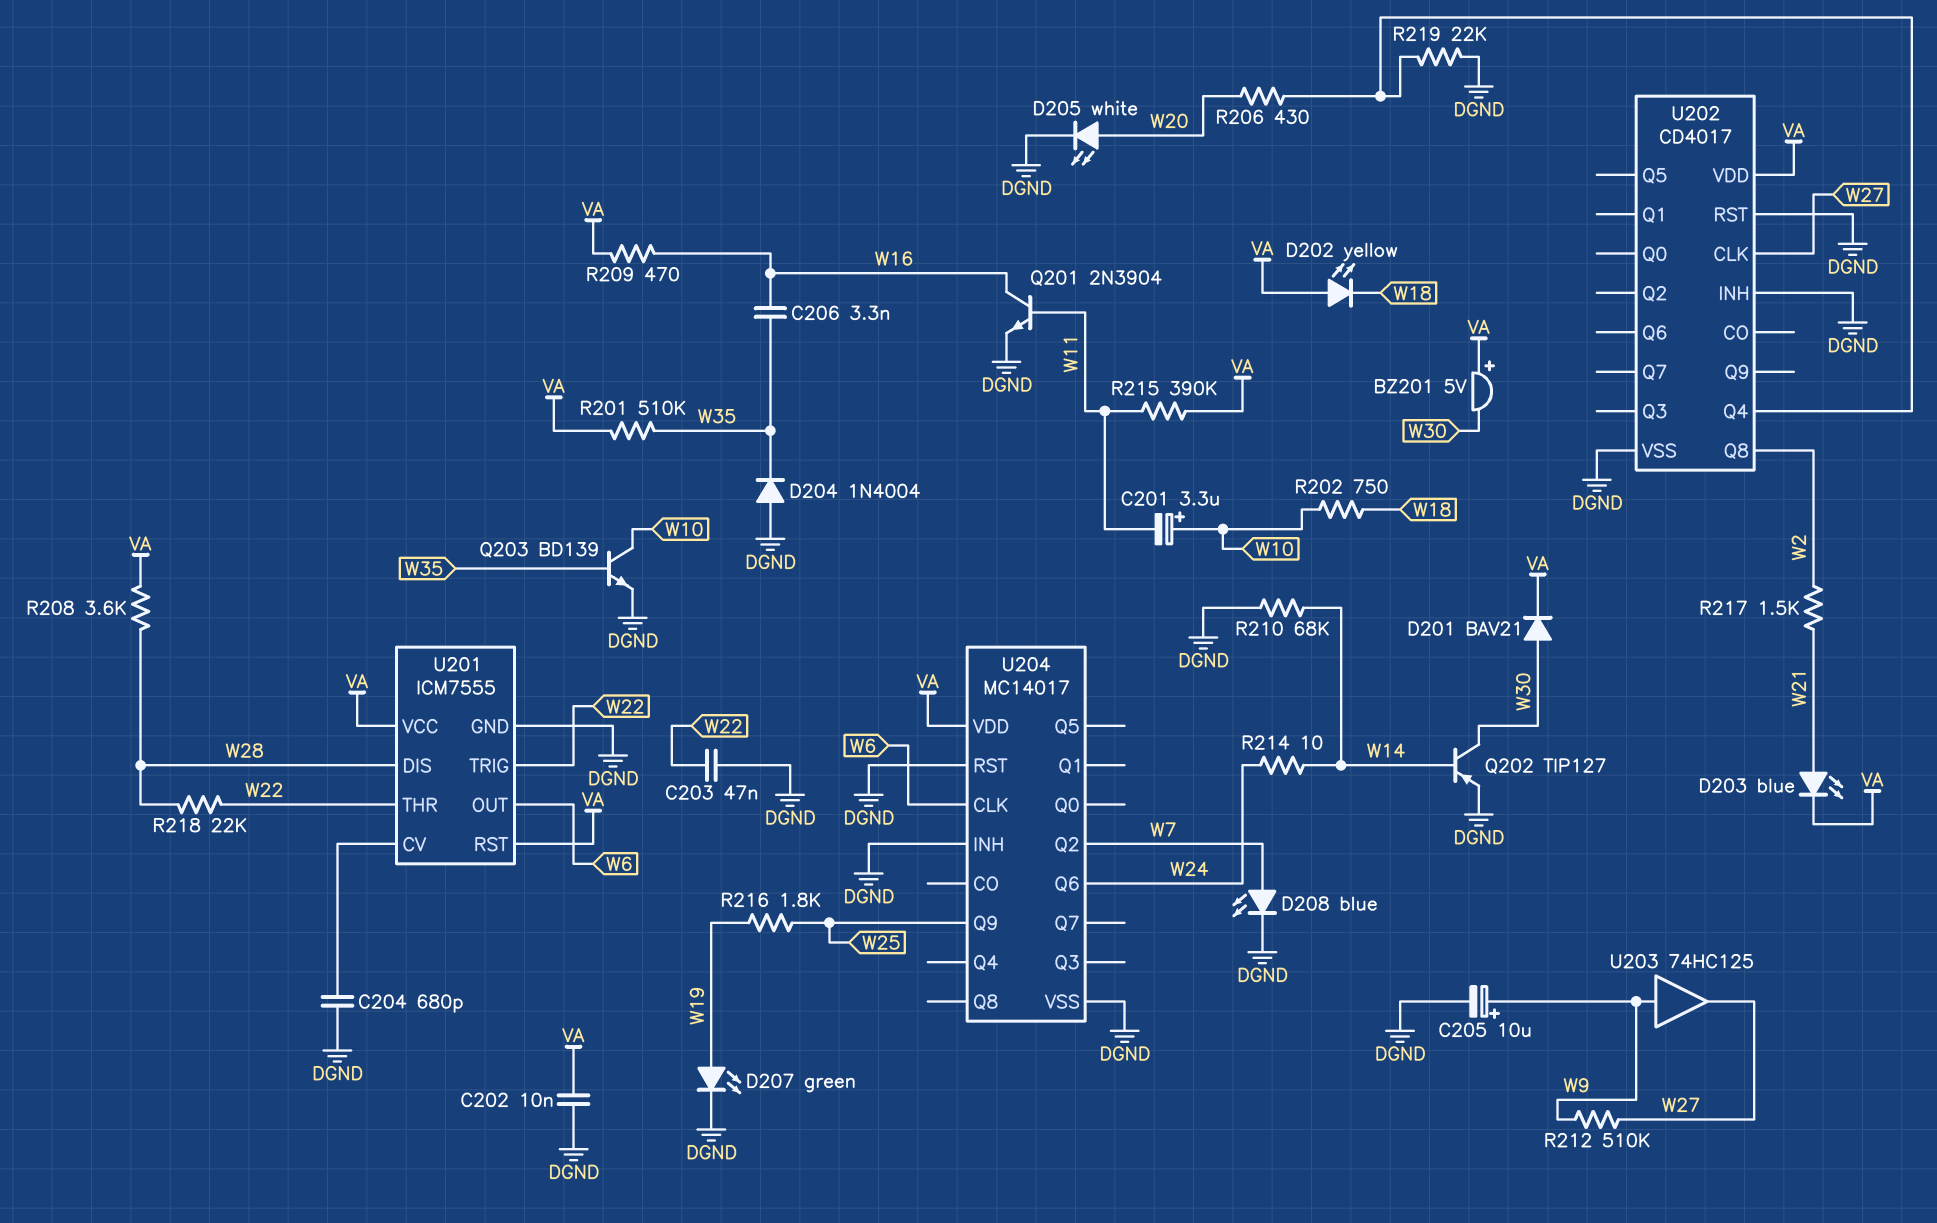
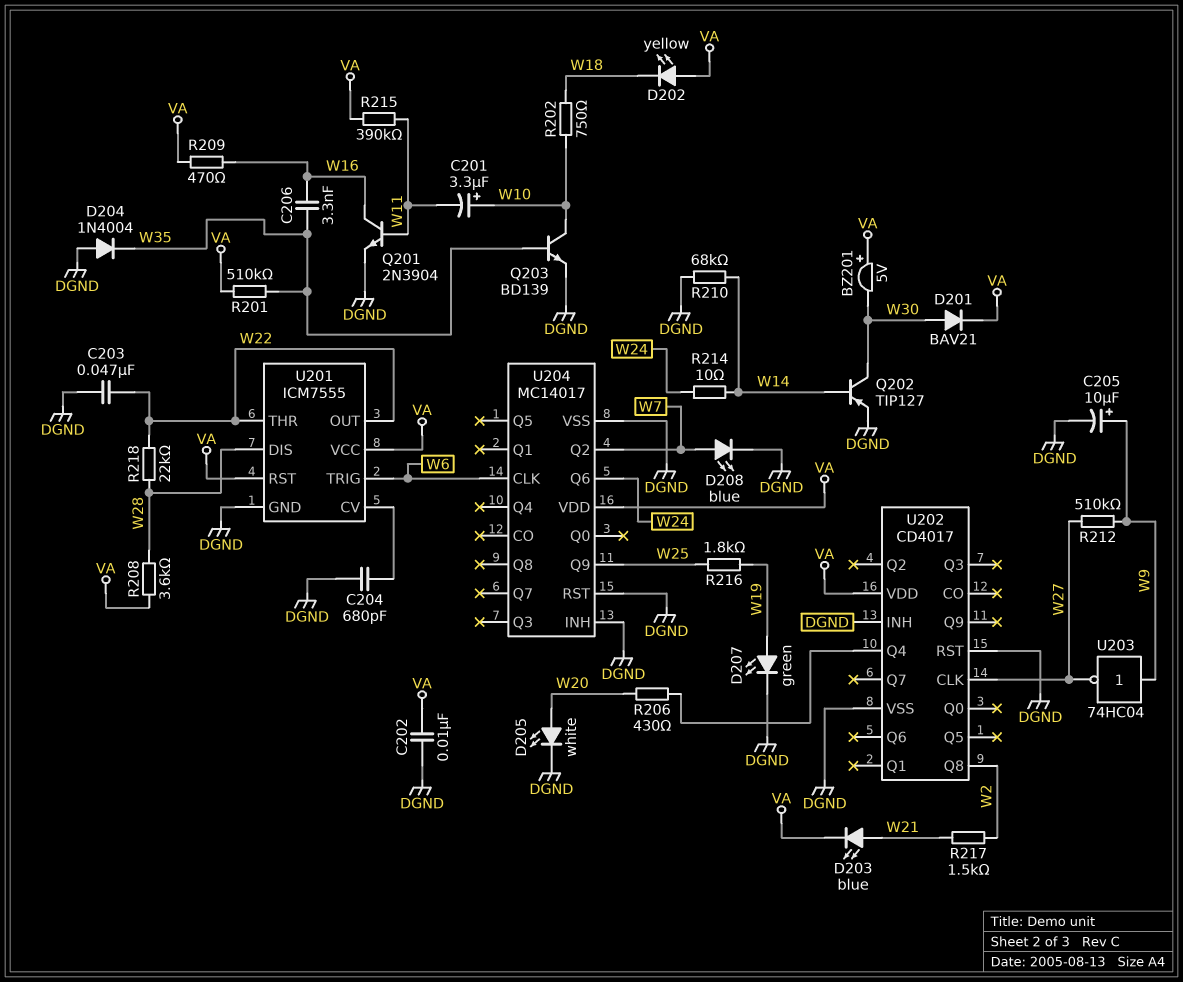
R219: 22k (DGND, U202/Q4) -> none
U201 pin OUT: W6 -> W22
U201 pin TRIG: W22 -> W6
U203: buffer 74HC125 (in W9, out W27) -> NOT 74HC04 (in W9, out W27)

